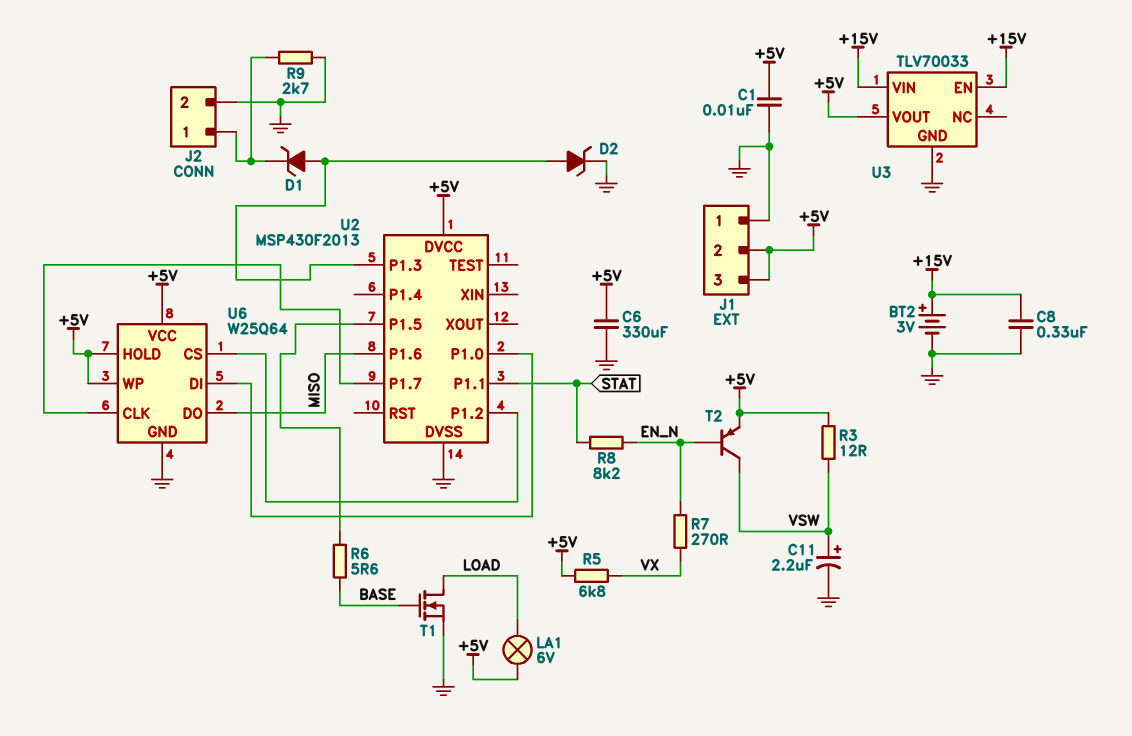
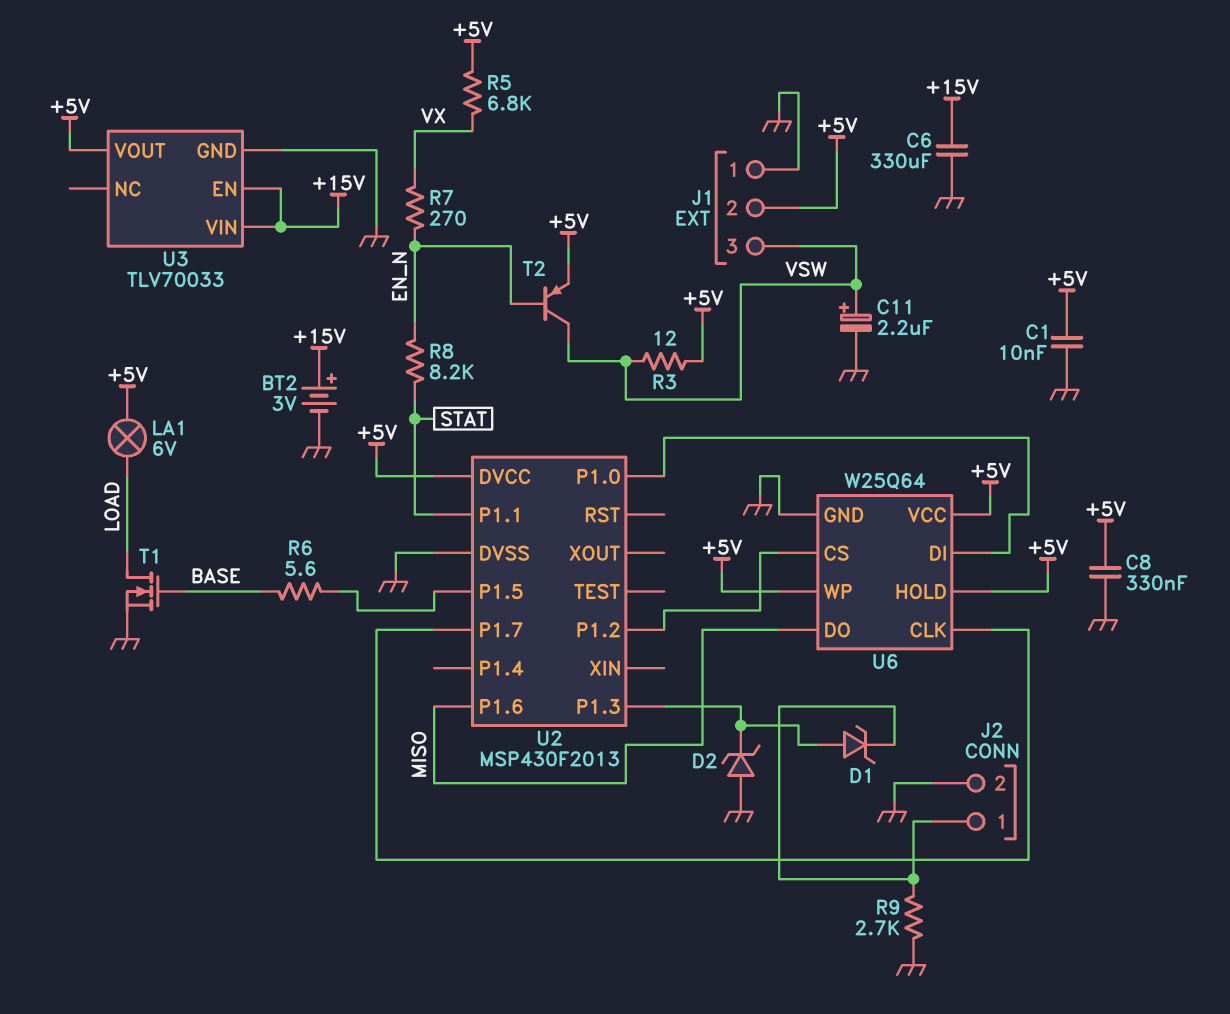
C6: 330uF (+5V, GND) -> 330uF (+15V, GND)
C8: 330nF (+15V, GND) -> 330nF (+5V, GND)
D2: zener (A U2/P1.3, K GND) -> zener (A GND, K U2/P1.3)
J1 pin 3: +5V -> VSW

